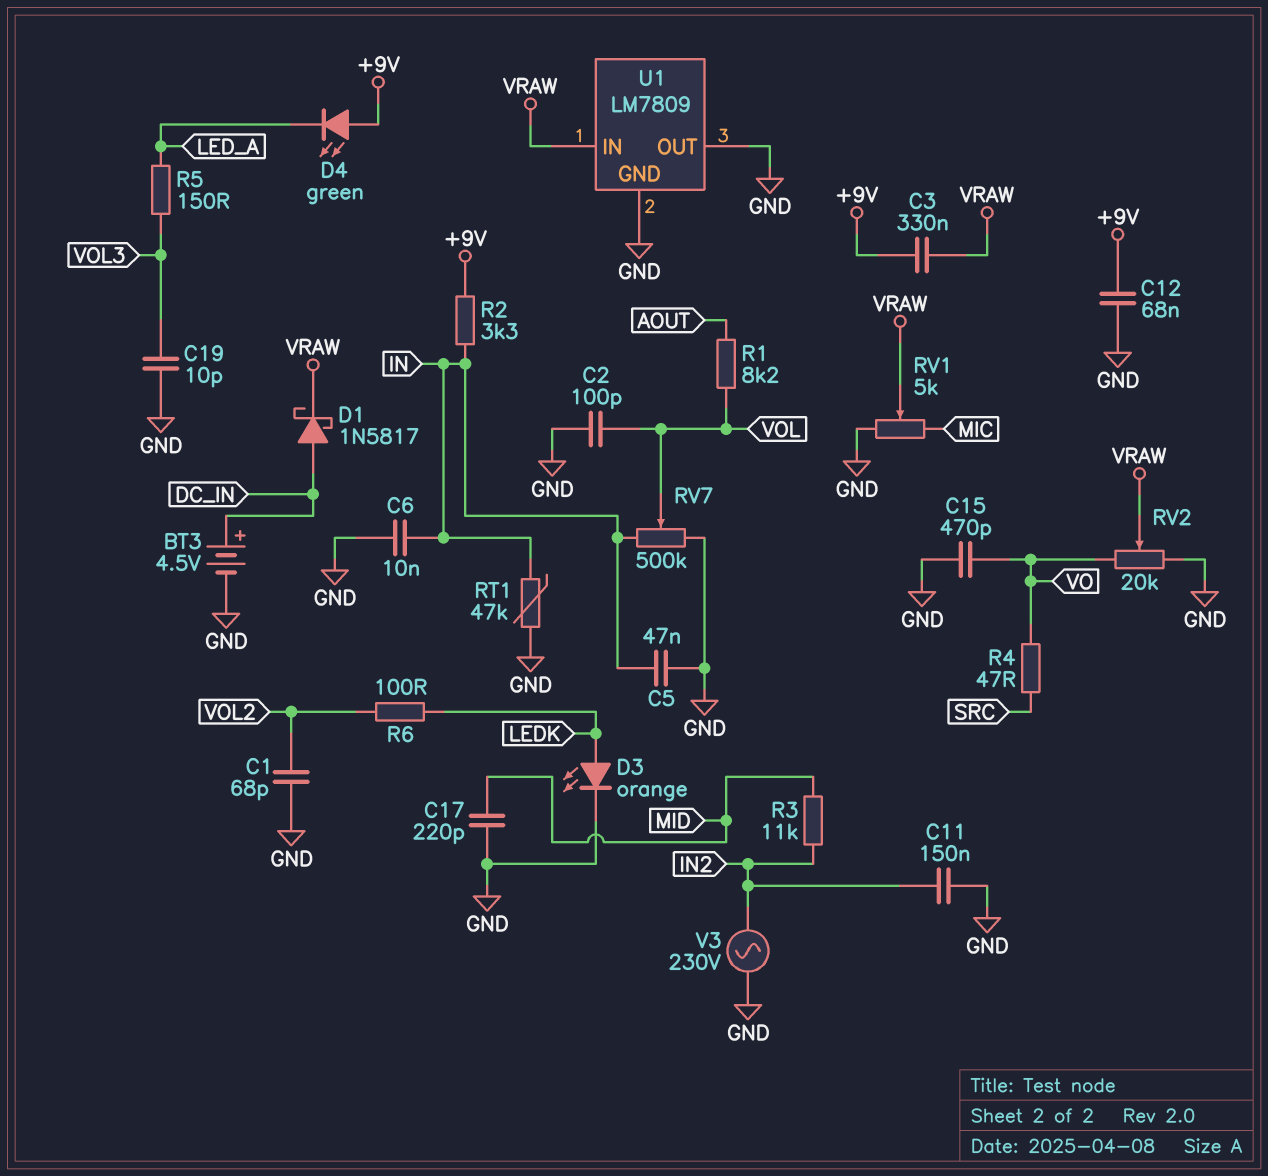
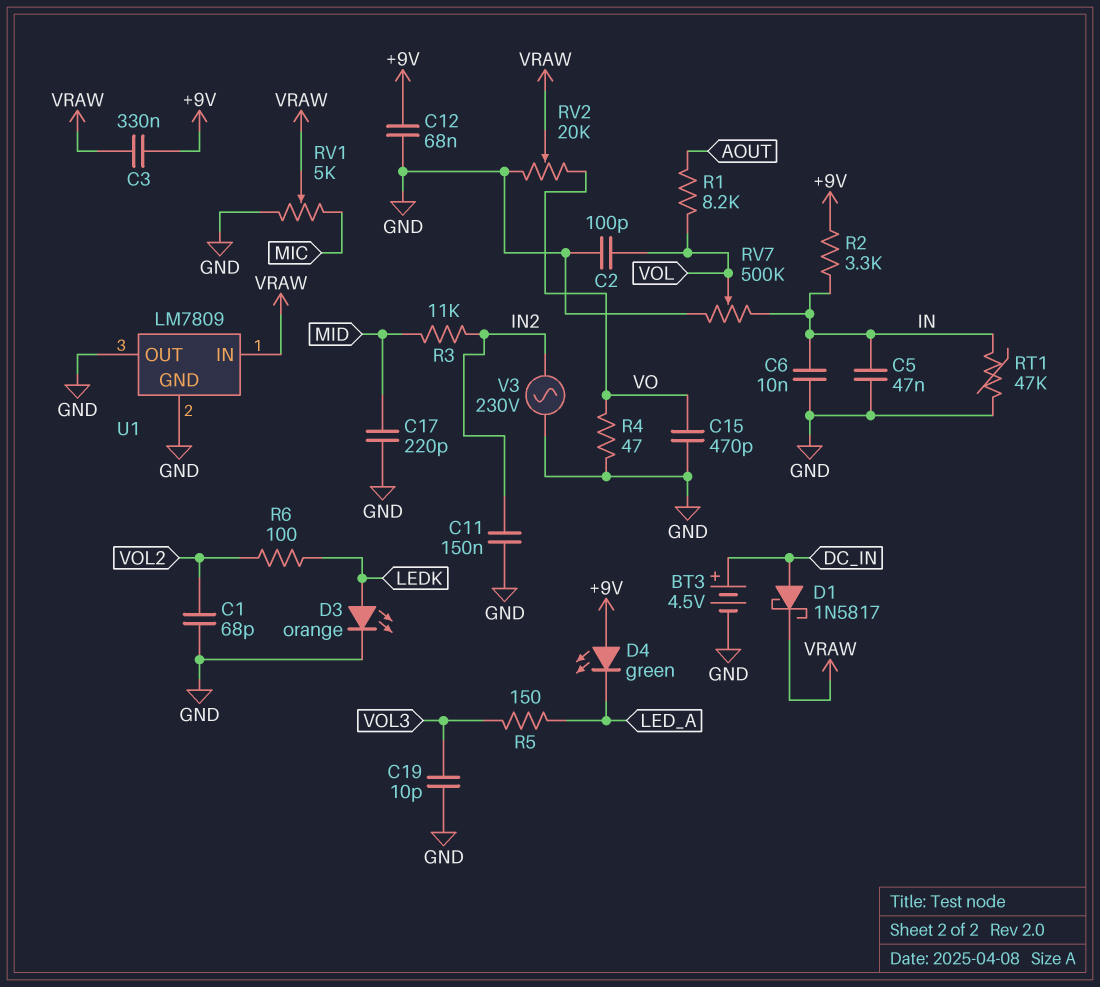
R4: 47 (SRC, VO) -> 47 (GND, VO)

